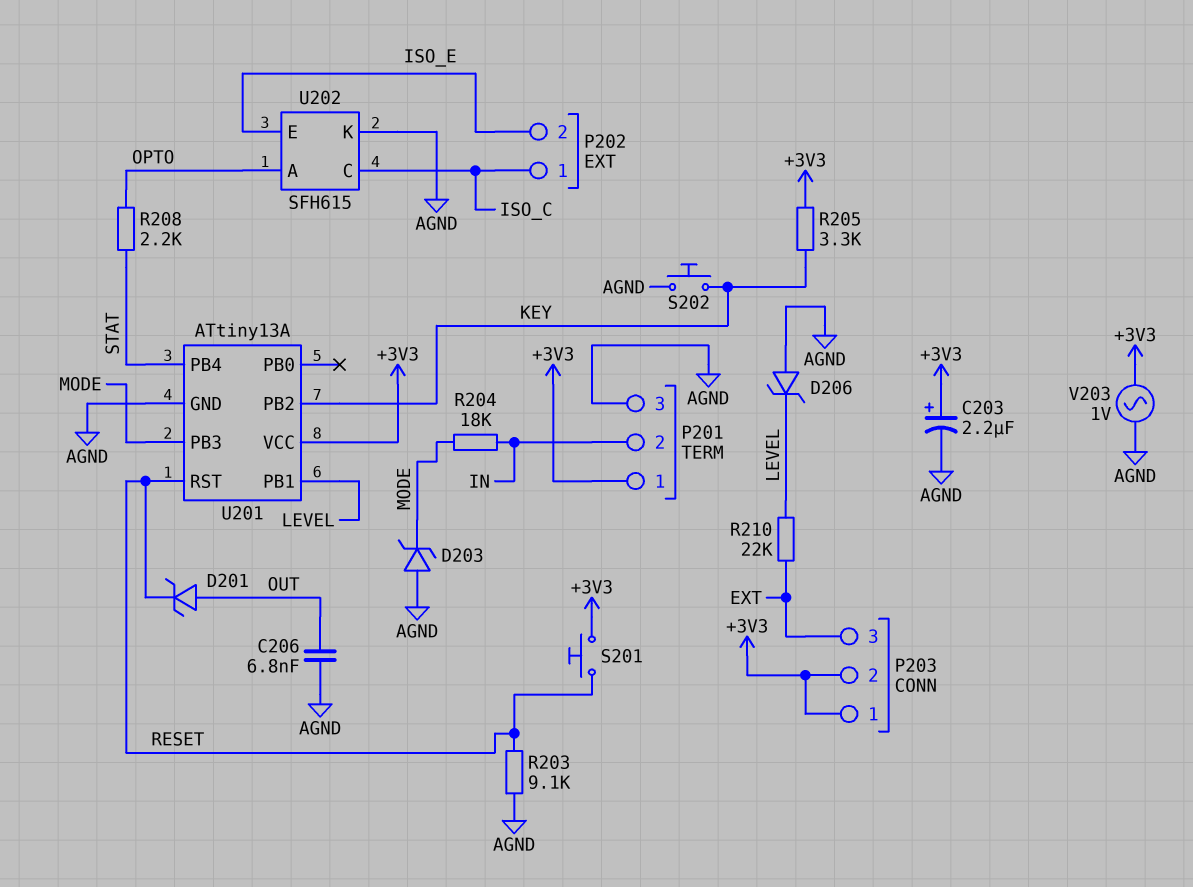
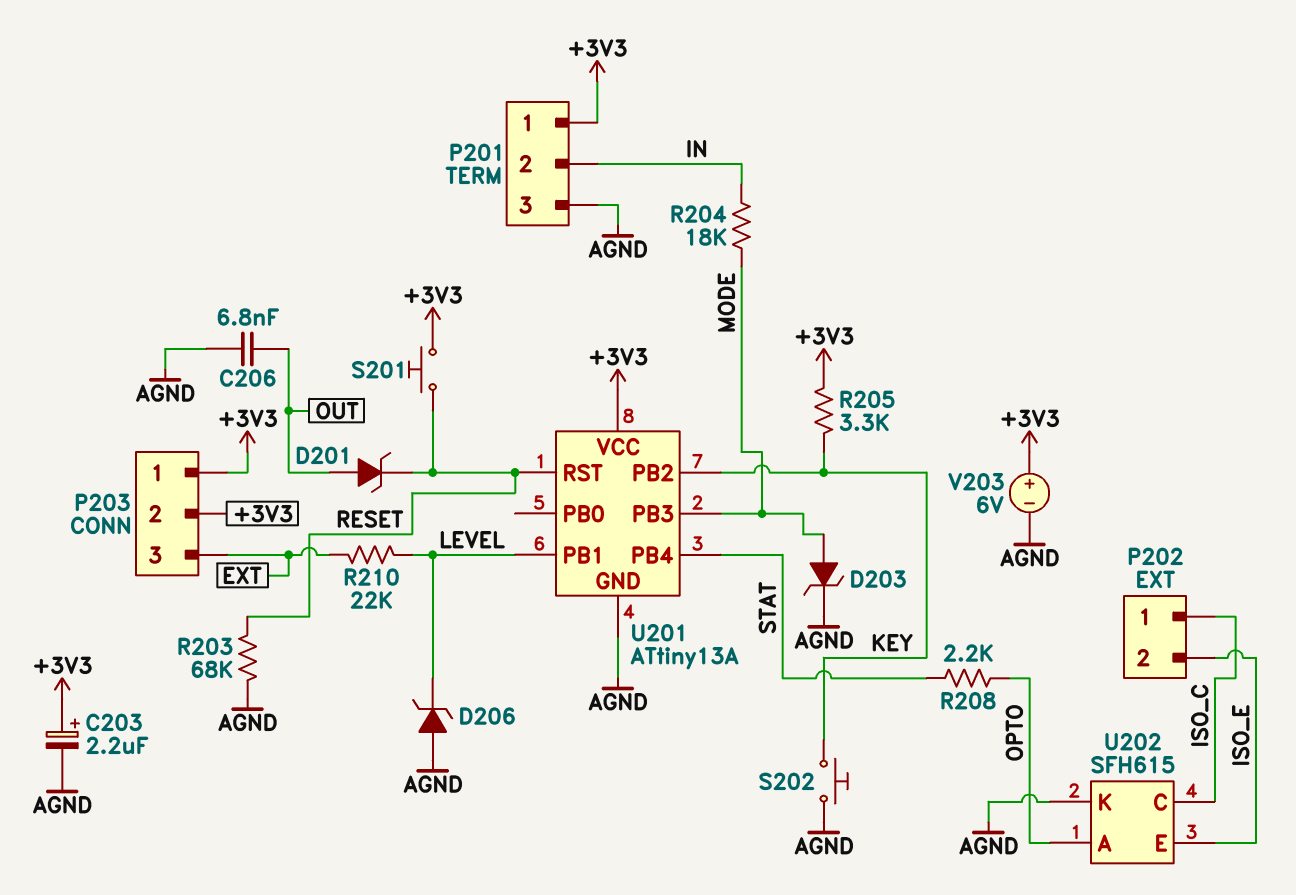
D203: zener (A AGND, K MODE) -> zener (A MODE, K AGND)
R203: 9.1k (AGND, RESET) -> 68k (AGND, RESET)
V203: AC 1V (+3V3, AGND) -> 6V (plus +3V3, minus AGND)

